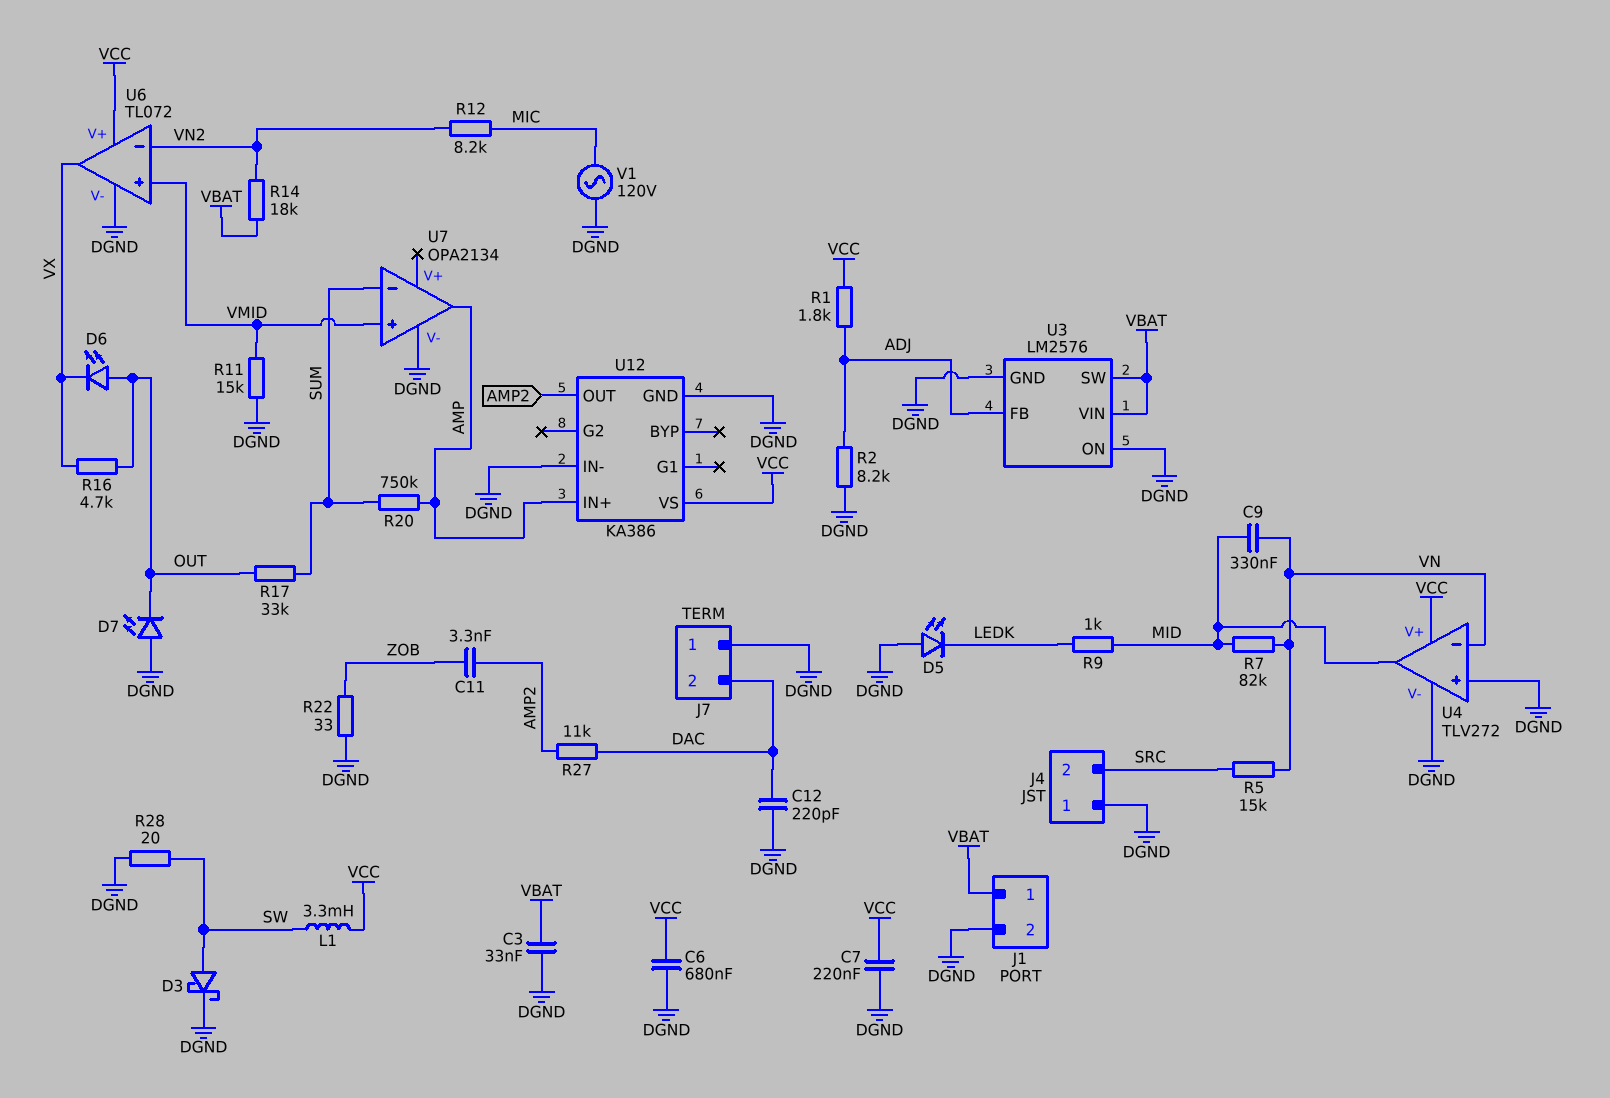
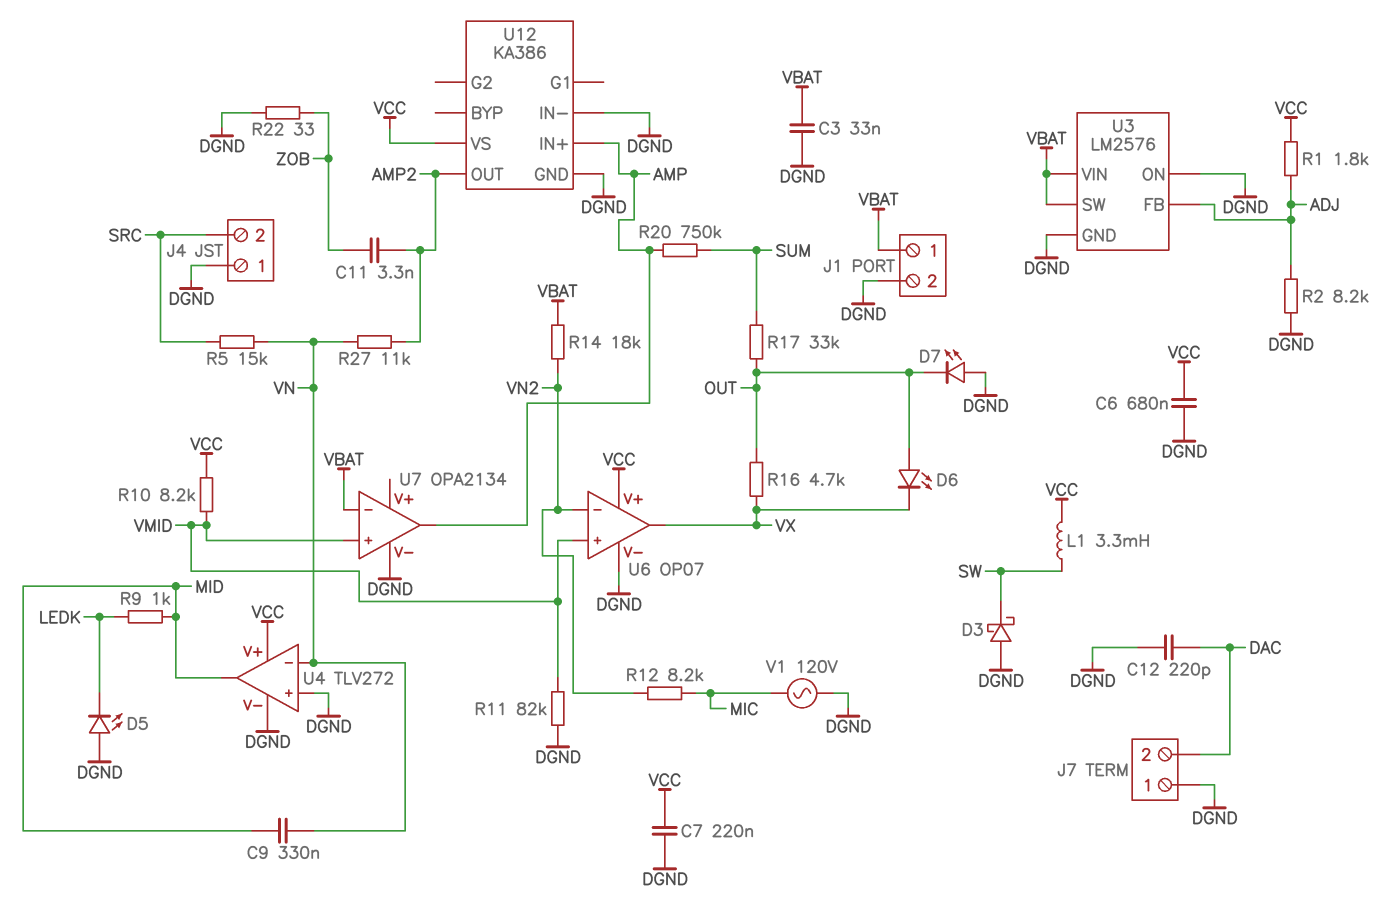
D3: schottky (A SW, K DGND) -> schottky (A DGND, K SW)
R7: 82k (MID, VN) -> none
R10: none -> 8.2k (VCC, VMID)
R11: 15k (DGND, VMID) -> 82k (DGND, VMID)
R27: 11k (AMP2, DAC) -> 11k (AMP2, VN)
R28: 20 (DGND, SW) -> none
U6: TL072 -> OP07
U7 pin in-: SUM -> VBAT

